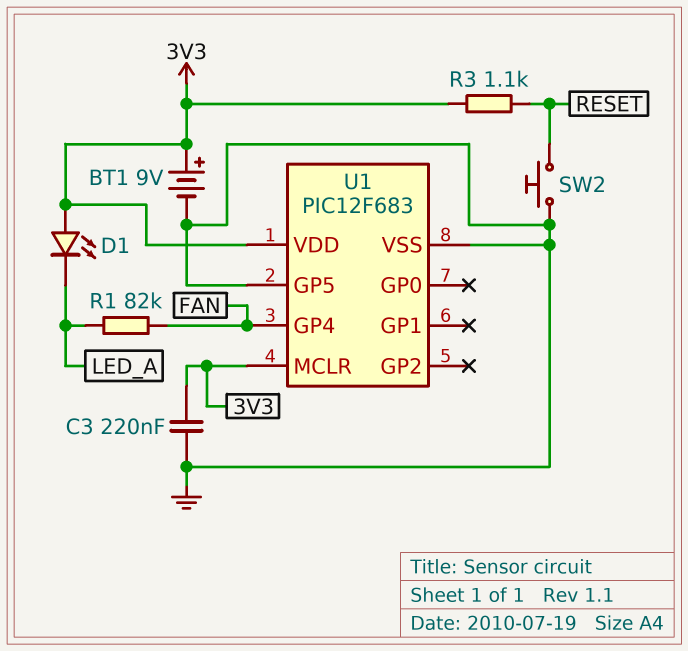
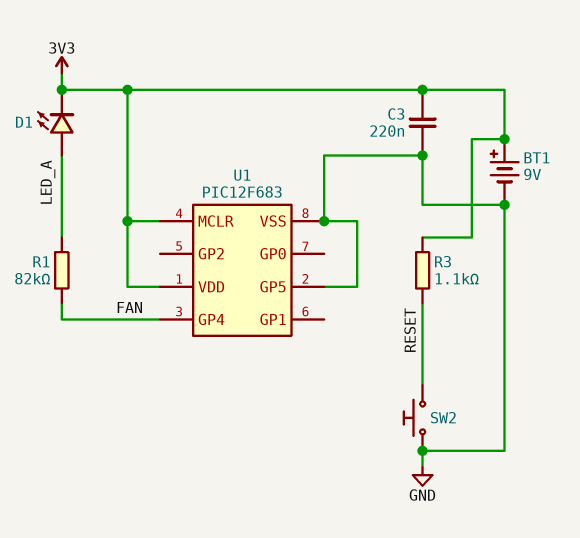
D1: LED (A 3V3, K LED_A) -> LED (A LED_A, K 3V3)

